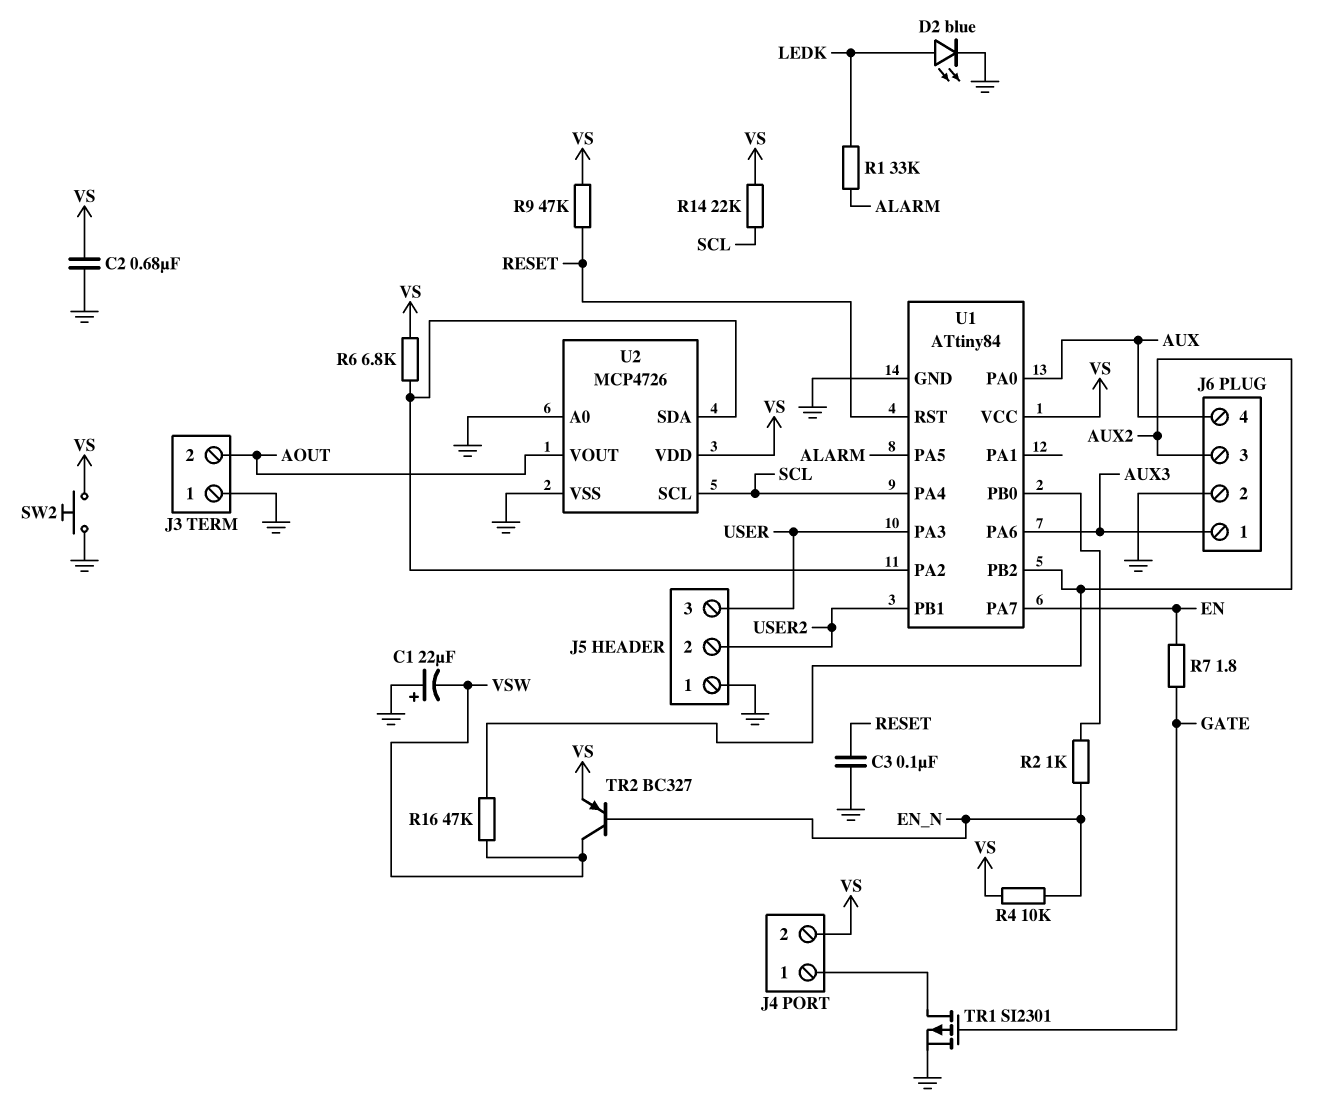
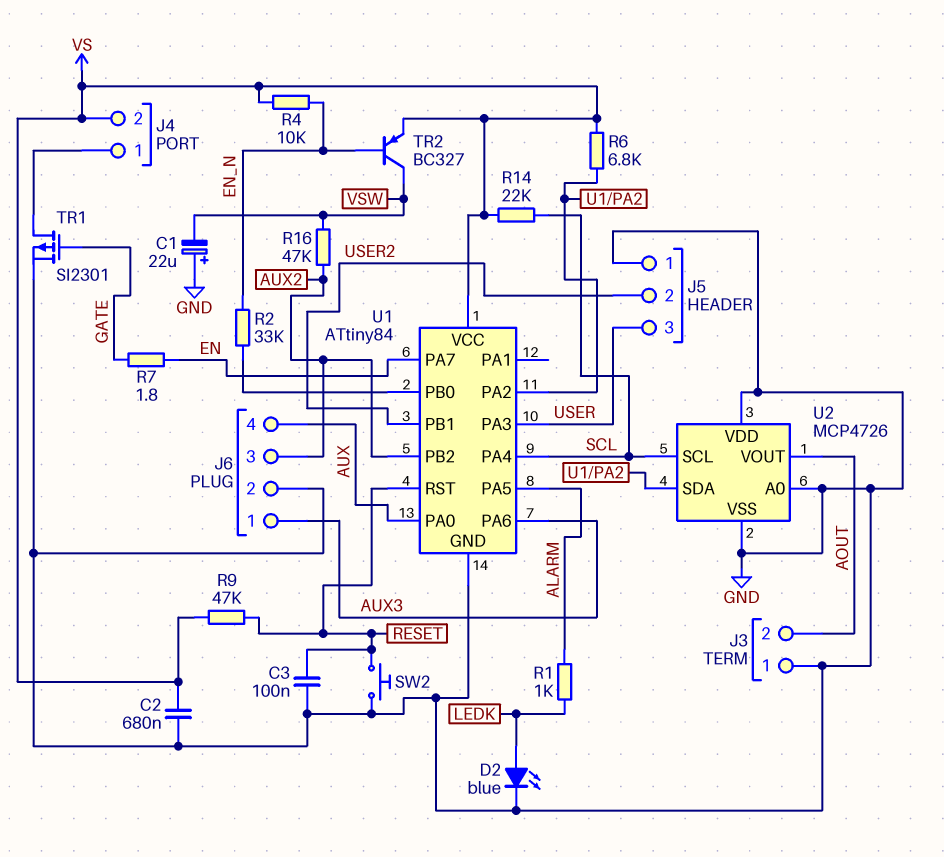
R1: 33k (ALARM, LEDK) -> 1k (ALARM, LEDK)
R2: 1k (EN_N, U1/PB0) -> 33k (EN_N, U1/PB0)
SW2: button (GND, VS) -> button (GND, RESET)
U2 pin VDD: VS -> GND

